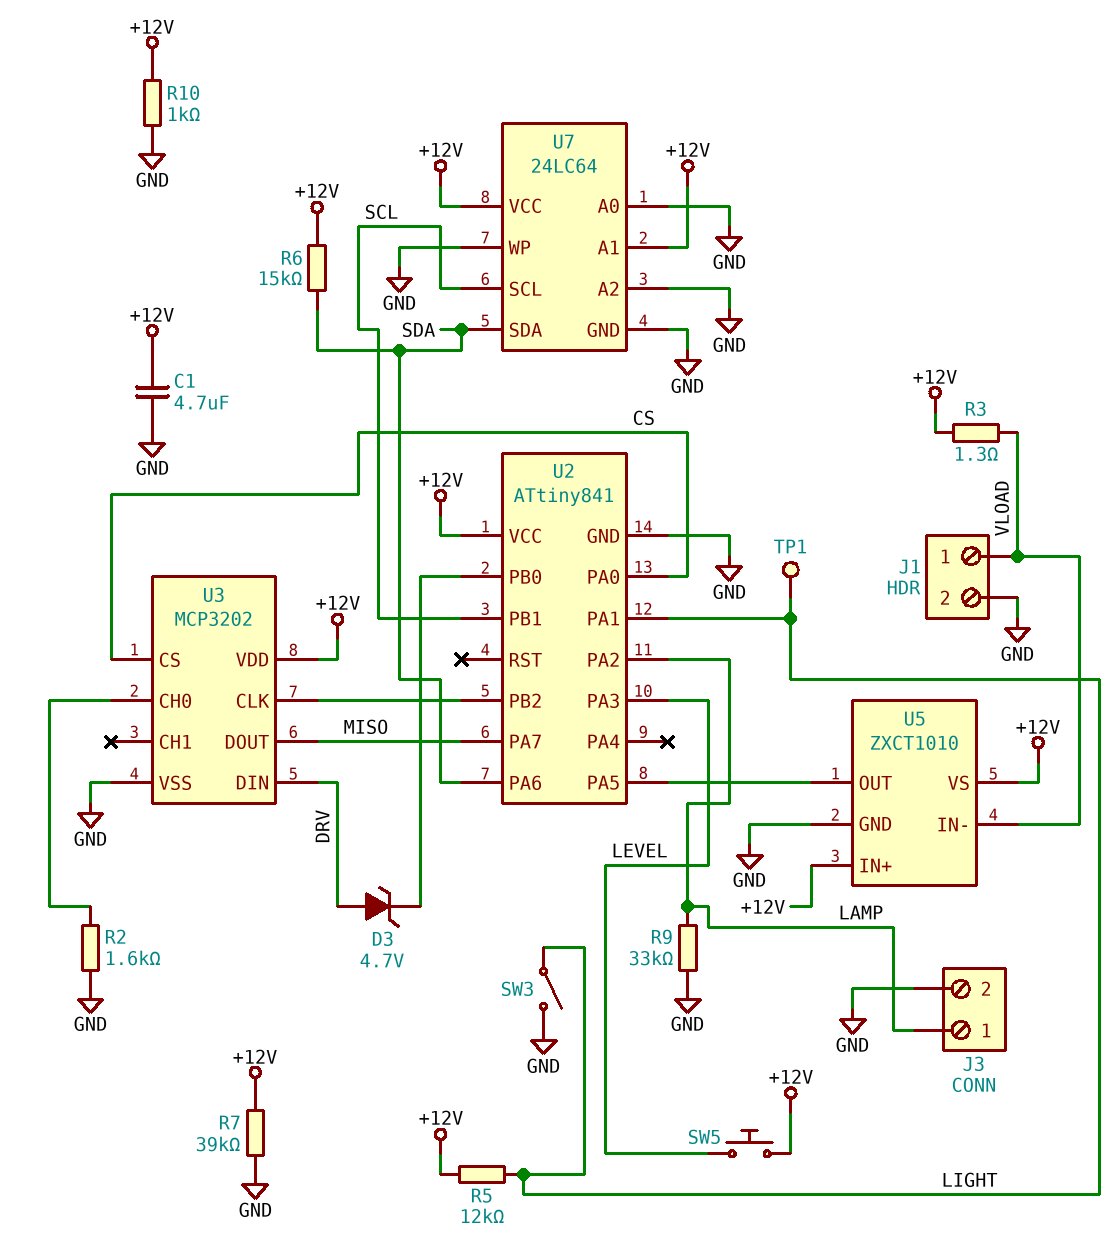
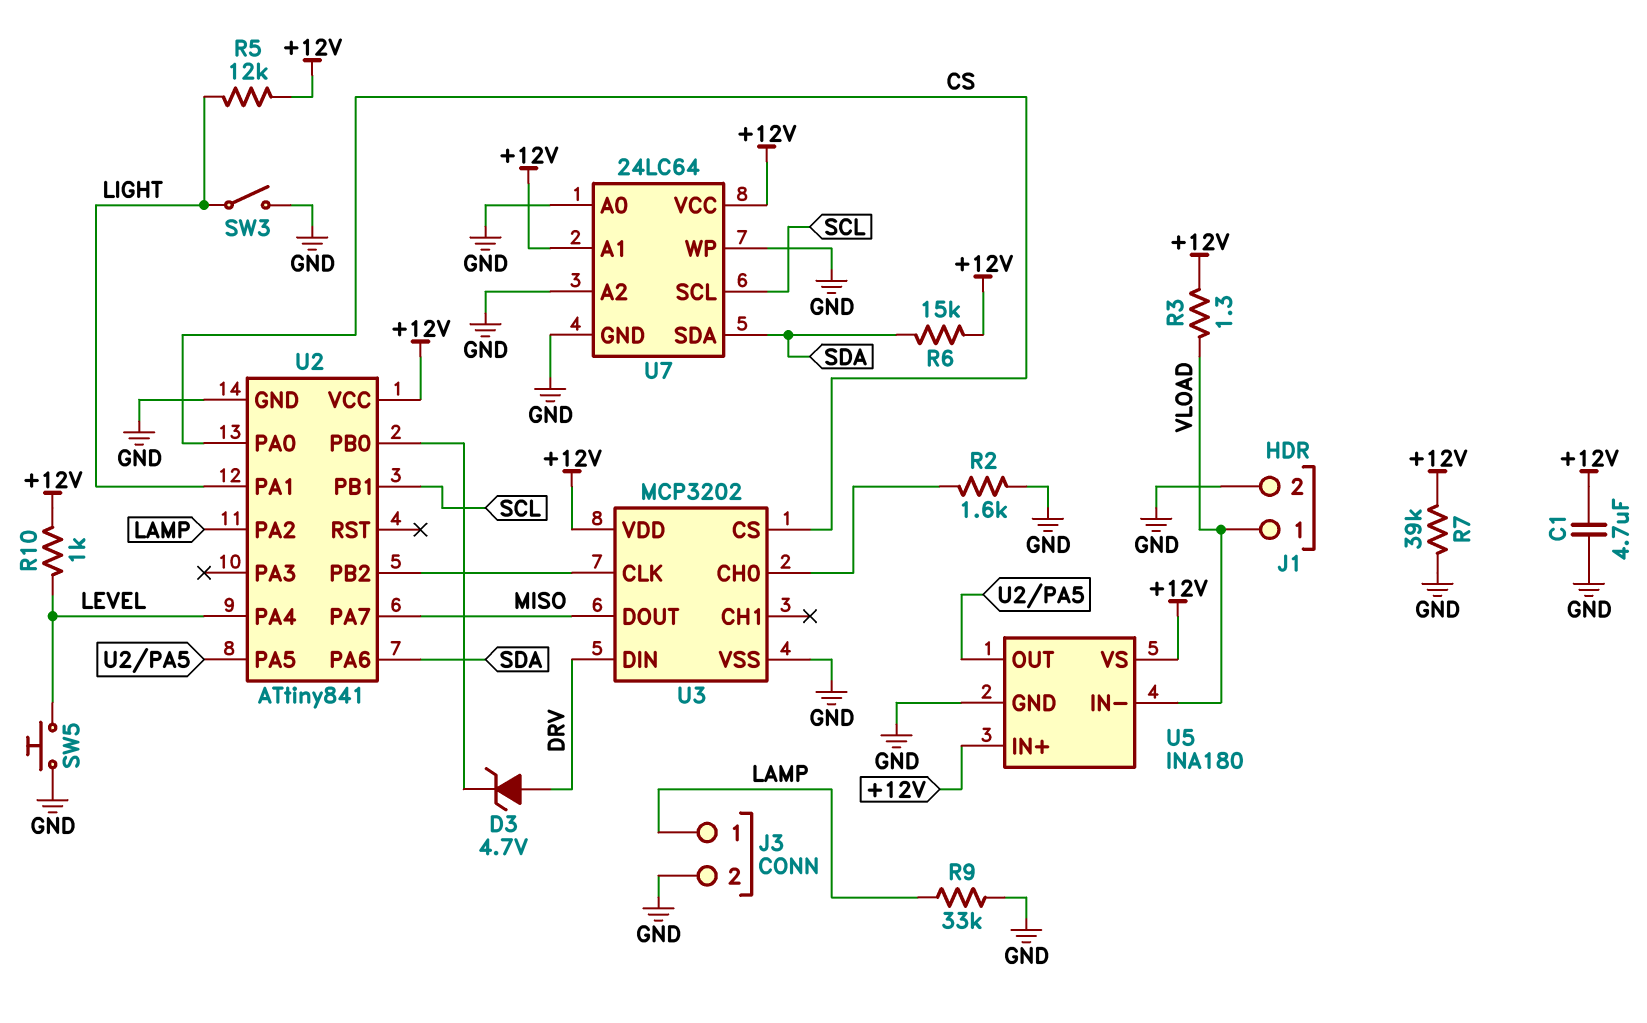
R10: 1k (+12V, GND) -> 1k (+12V, LEVEL)
SW5: button (+12V, LEVEL) -> button (GND, LEVEL)
TP1: test point (LIGHT) -> none
U2 pin PA3: LEVEL -> none
U2 pin PA4: none -> LEVEL
U5: ZXCT1010 -> INA180

